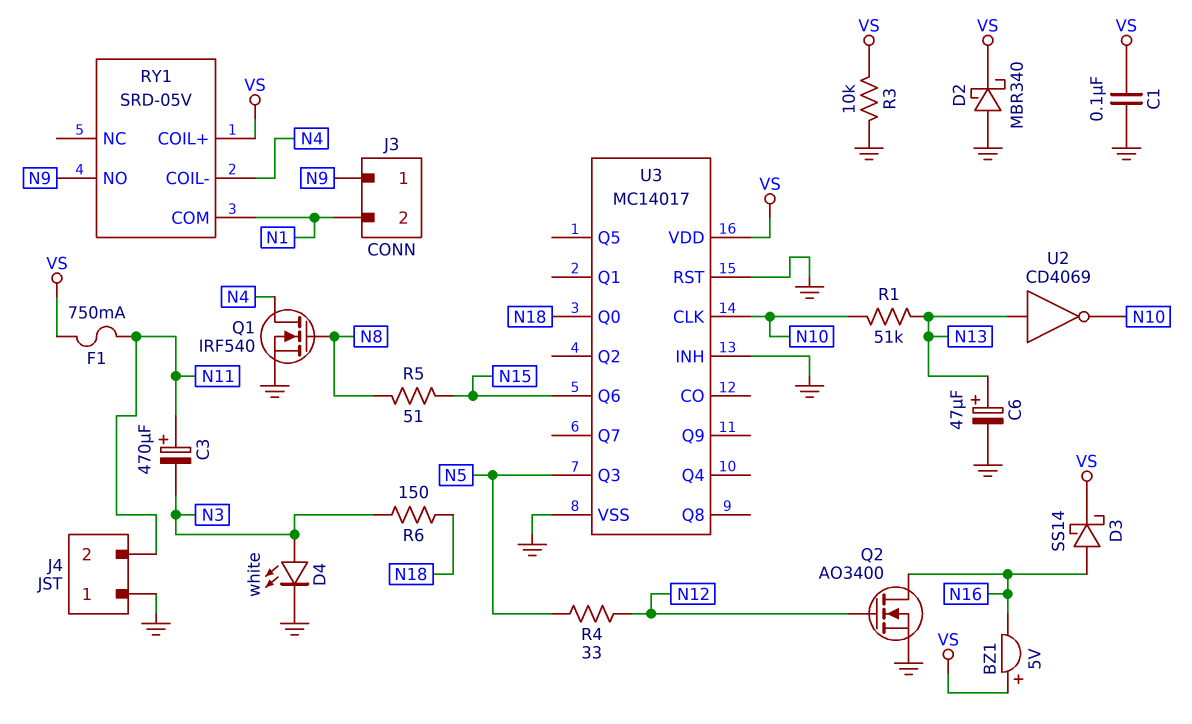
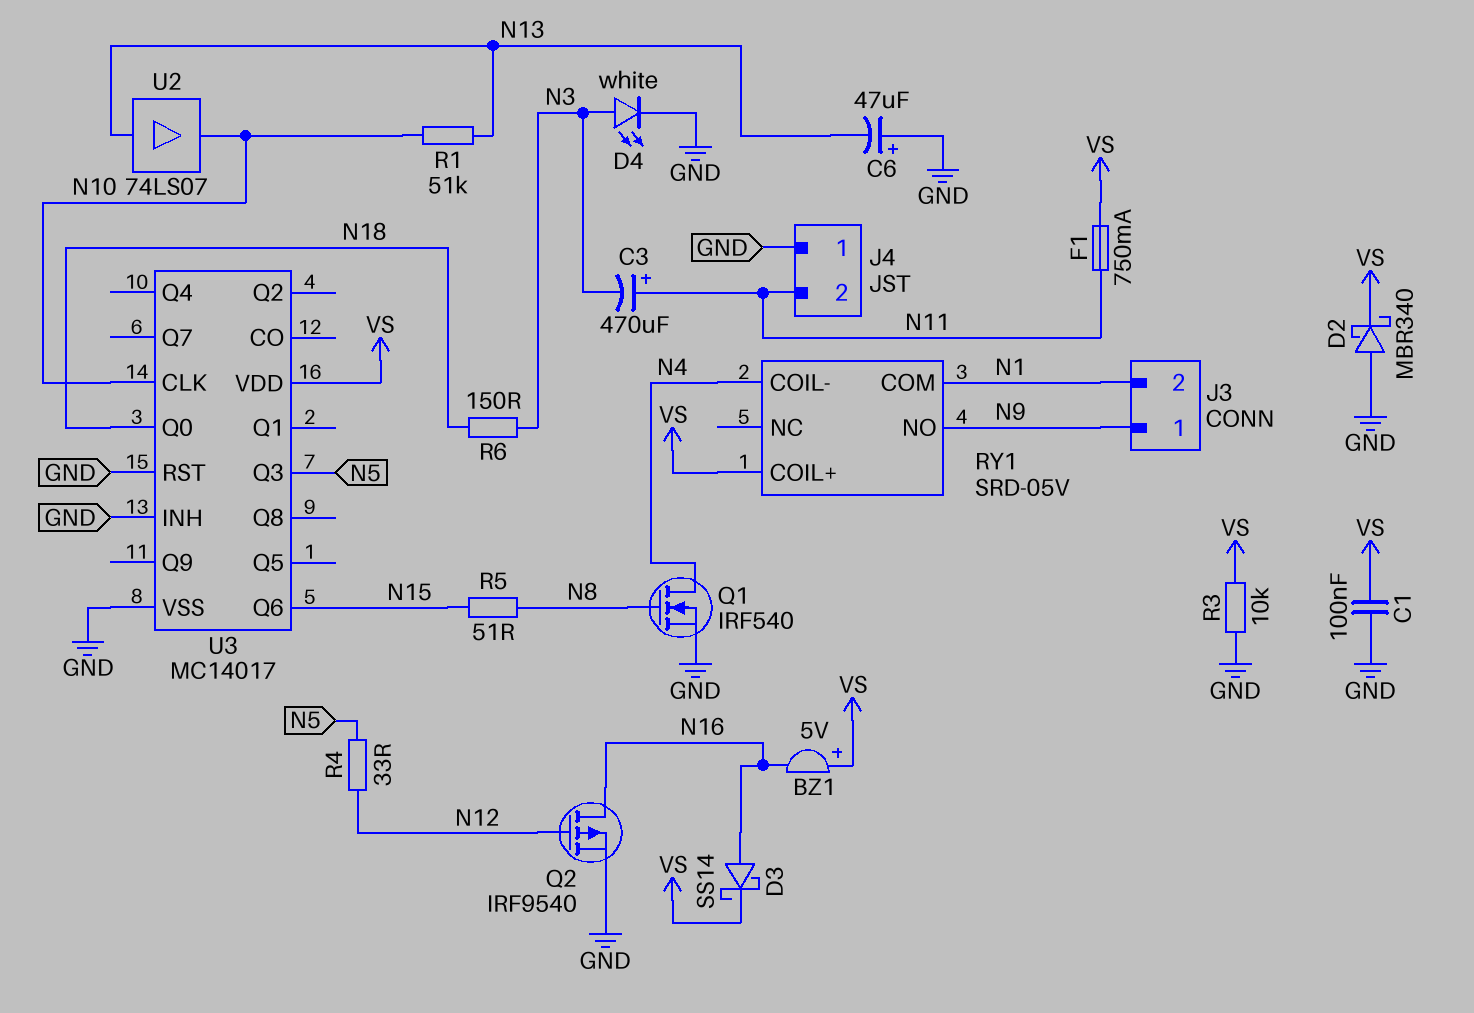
C6: 47uF (plus N13, minus GND) -> 47uF (plus GND, minus N13)
Q2: NMOS AO3400 (G N12, D N16, S GND) -> PMOS IRF9540 (G N12, D N16, S GND)
U2: NOT CD4069 (in N13, out N10) -> buffer 74LS07 (in N13, out N10)

